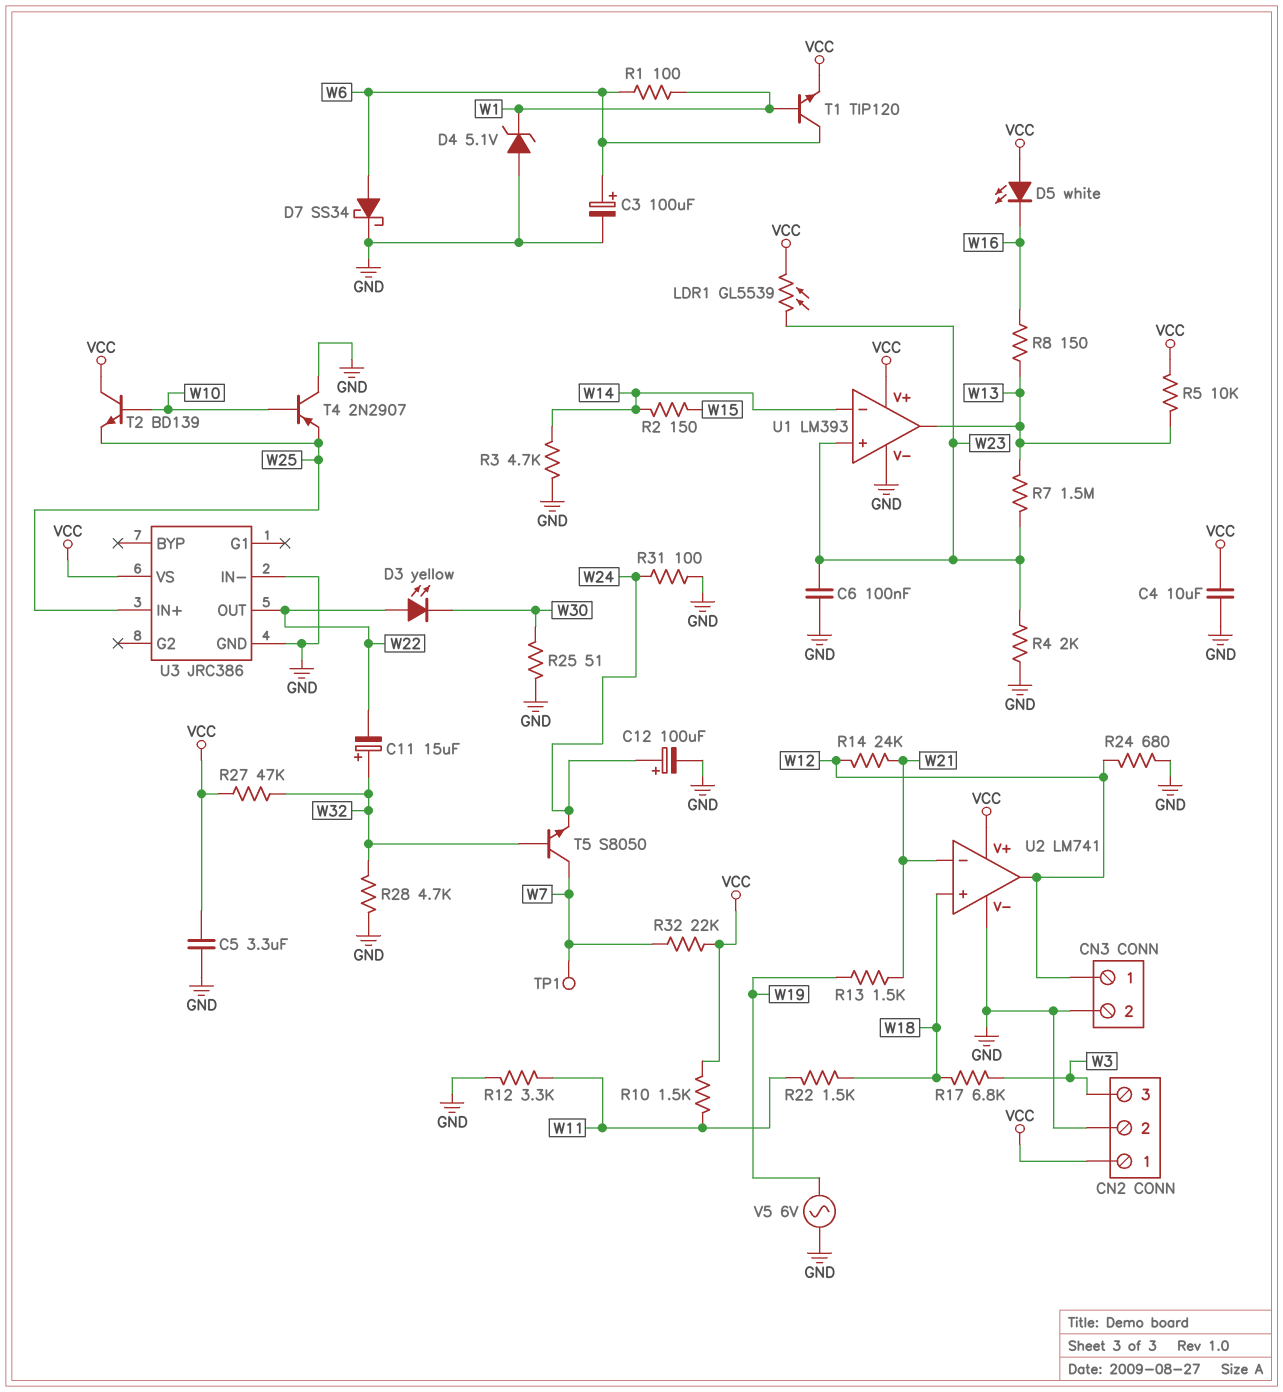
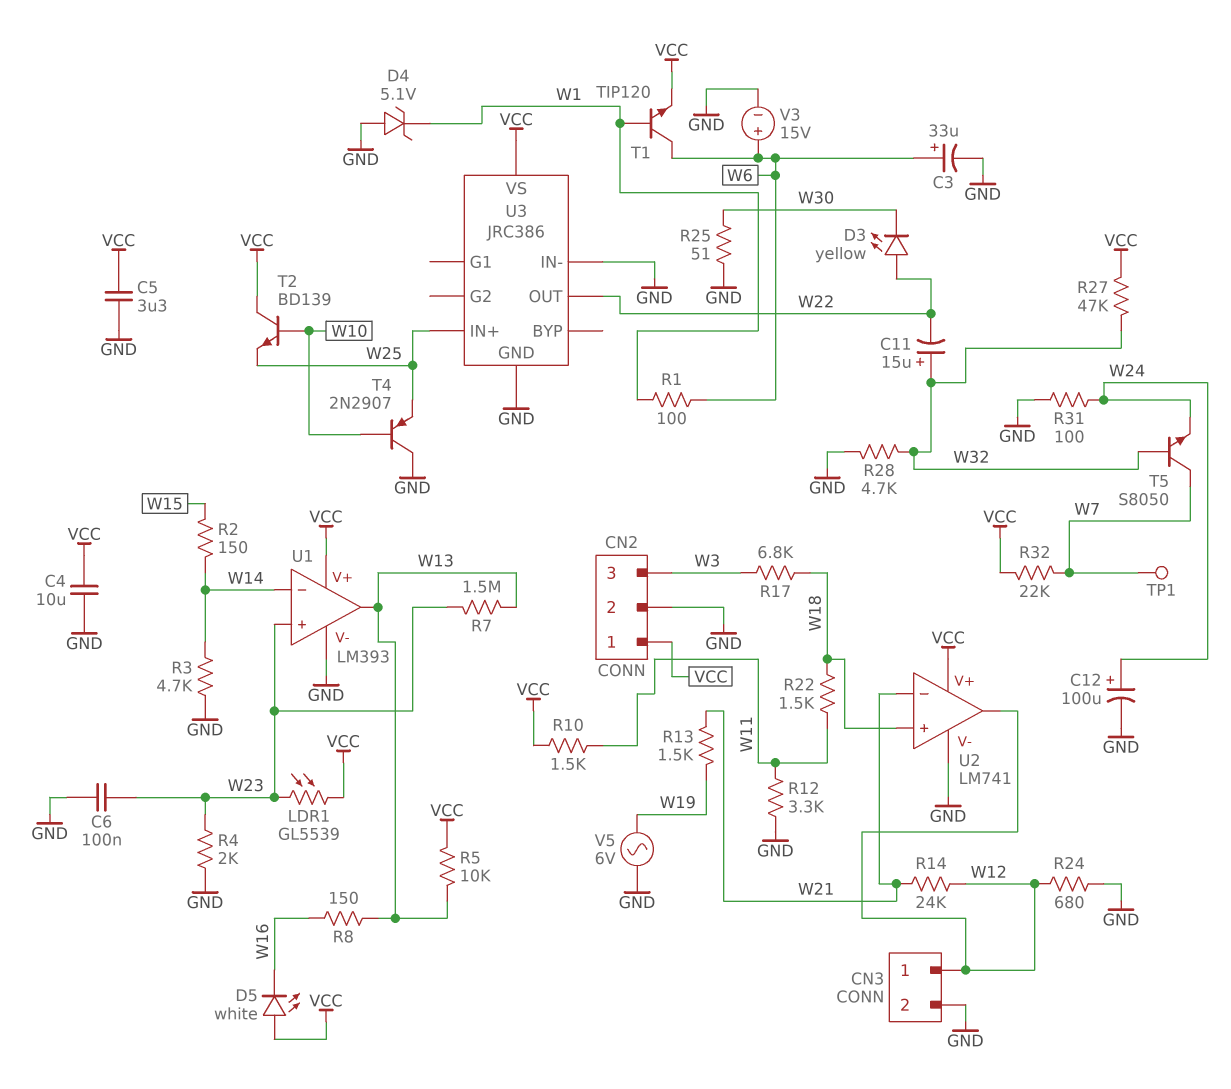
C3: 100uF (plus W6, minus GND) -> 33uF (plus W6, minus GND)
D7: schottky SS34 (A W6, K GND) -> none
V3: none -> 15V (plus W6, minus GND)

